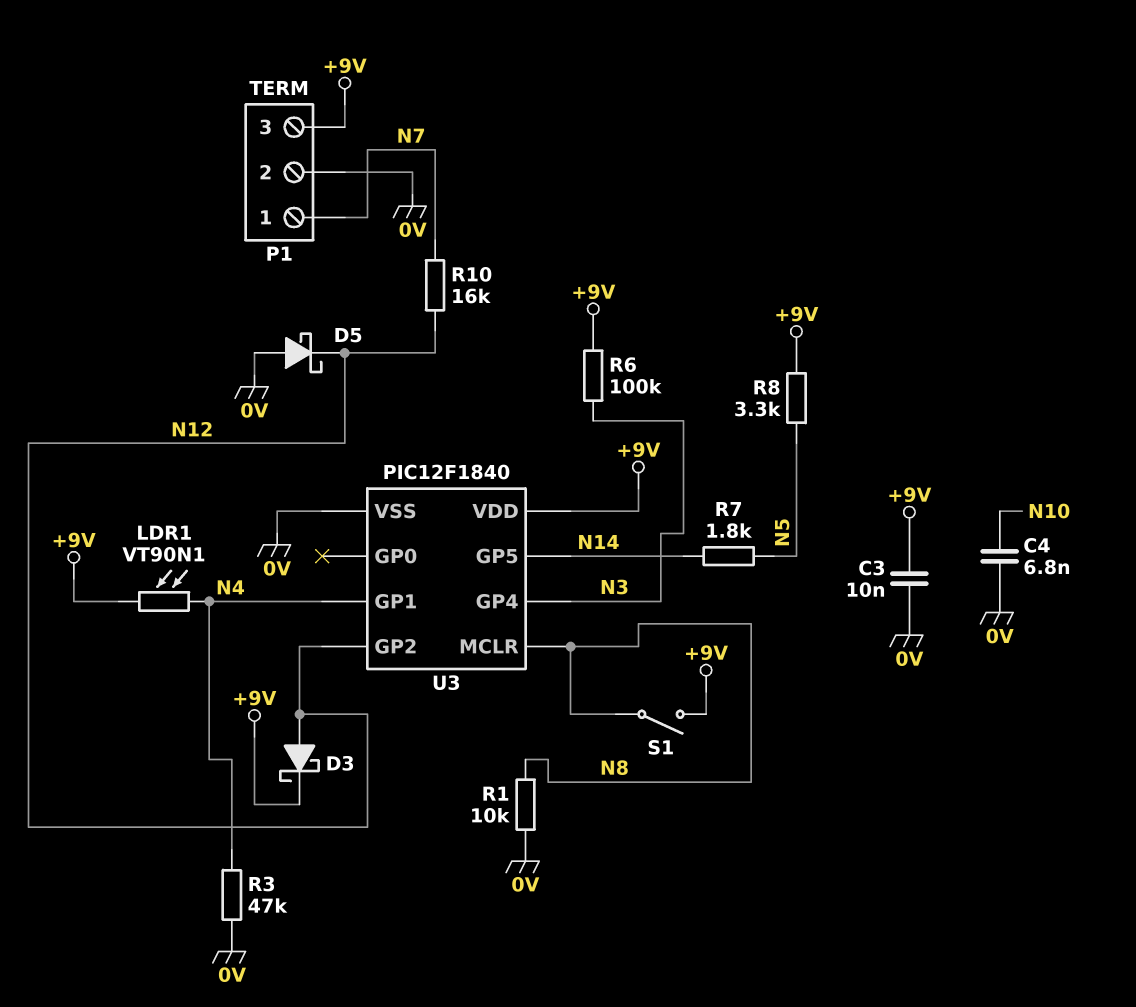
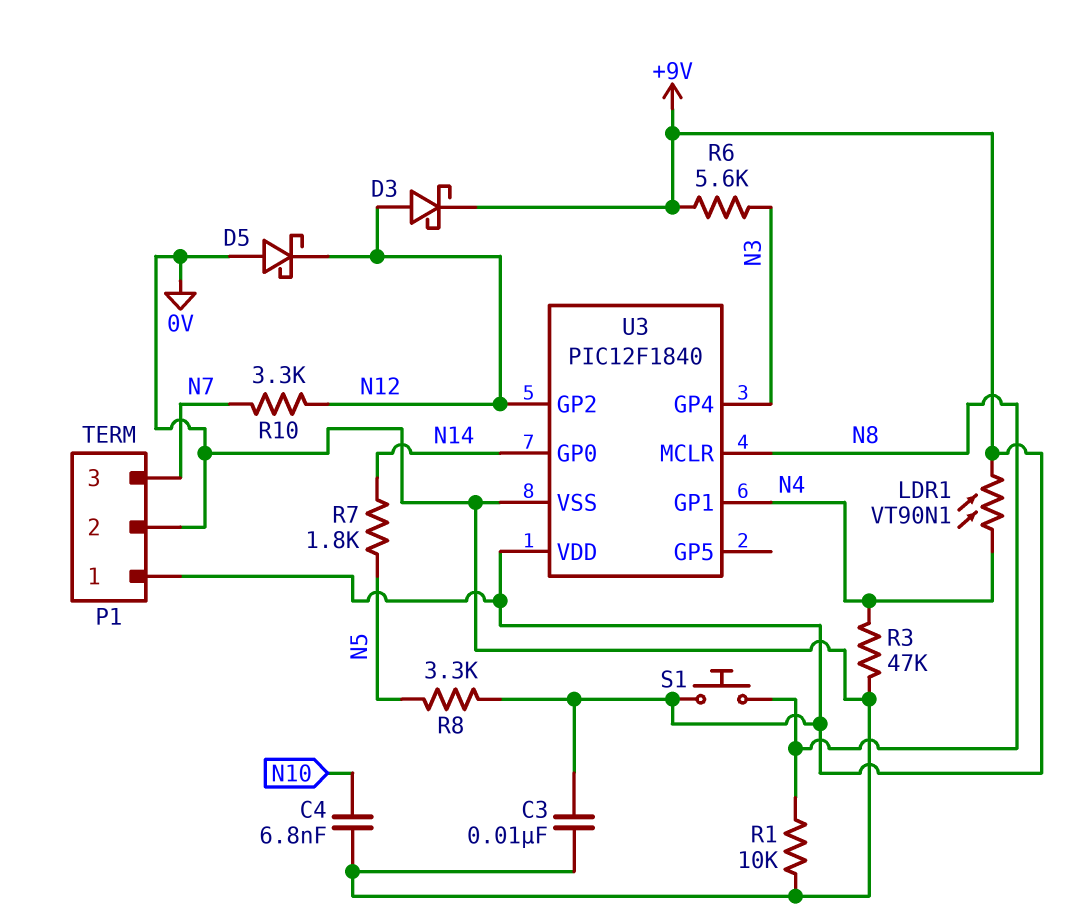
P1 pin 1: N7 -> +9V
P1 pin 3: +9V -> N7
R6: 100k (+9V, N3) -> 5.6k (+9V, N3)
R10: 16k (N7, N12) -> 3.3k (N7, N12)
S1: switch (+9V, N8) -> button (+9V, N8)
U3 pin GP0: none -> N14
U3 pin GP5: N14 -> none

